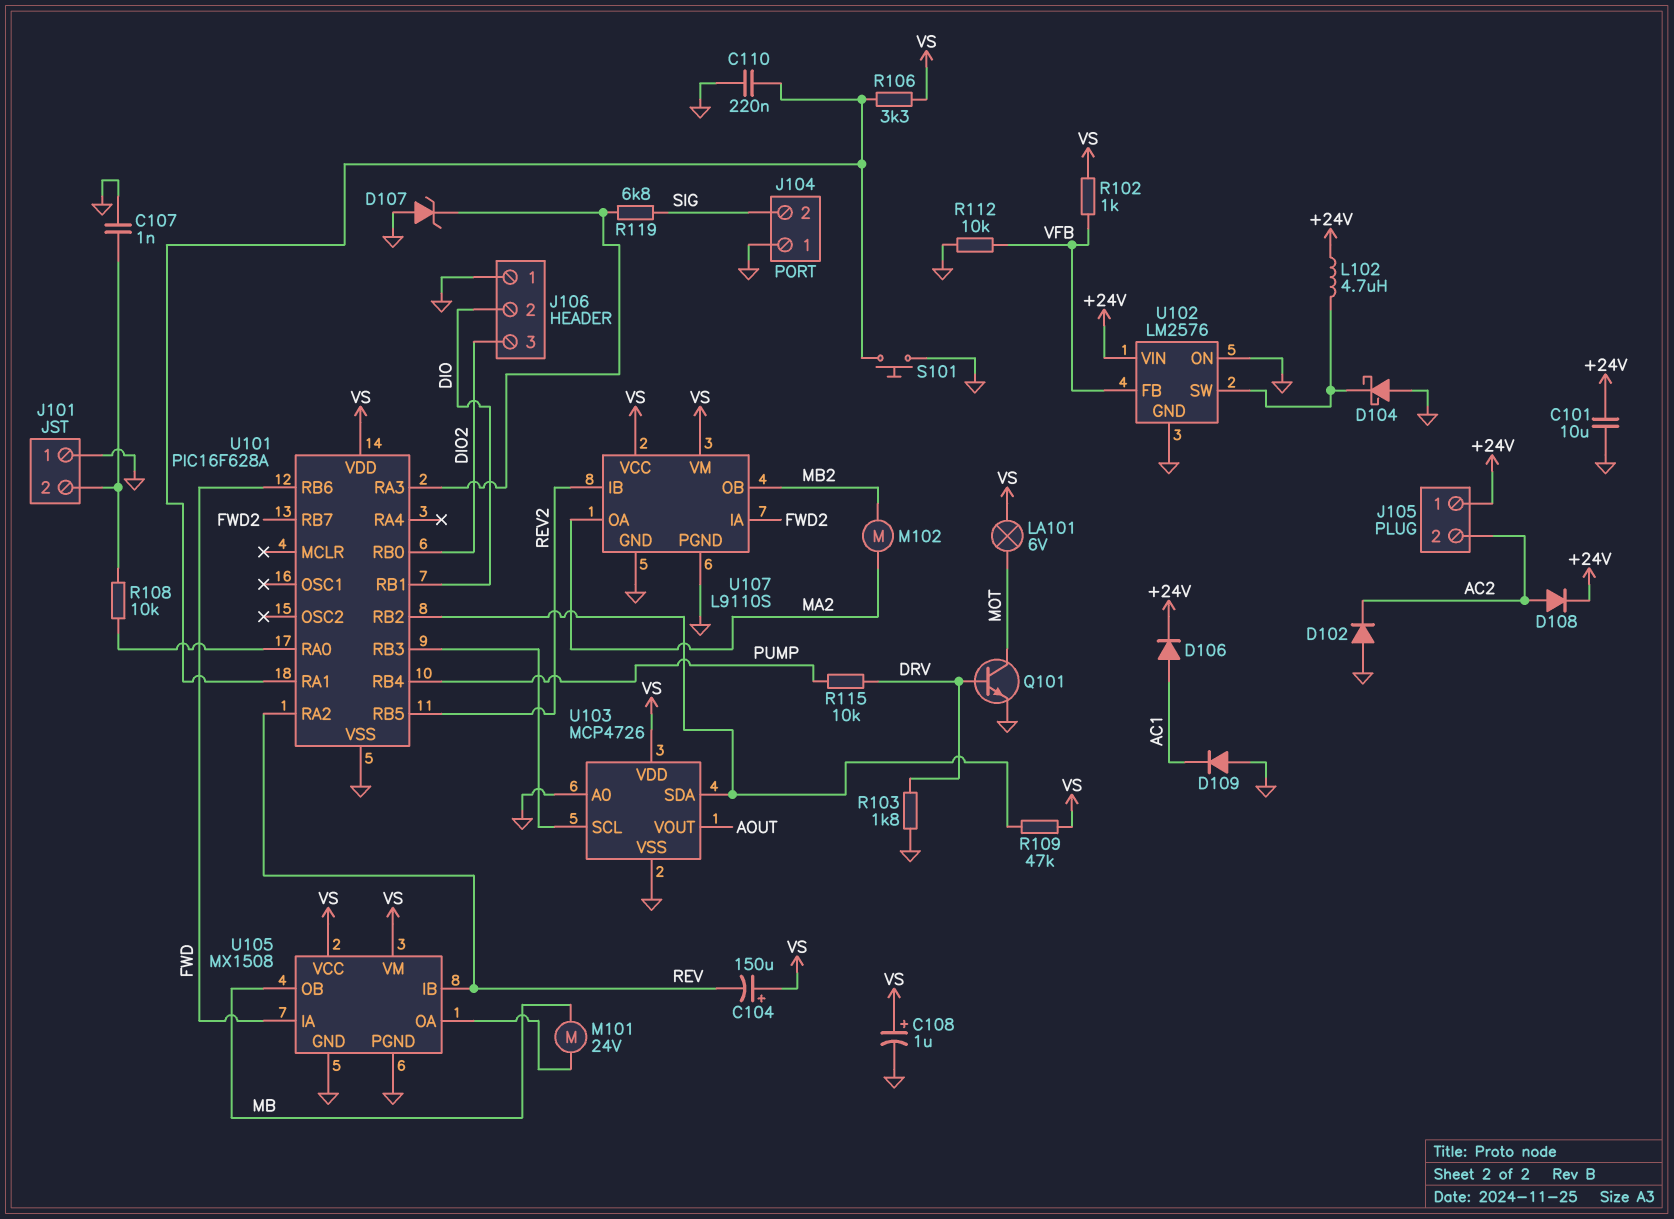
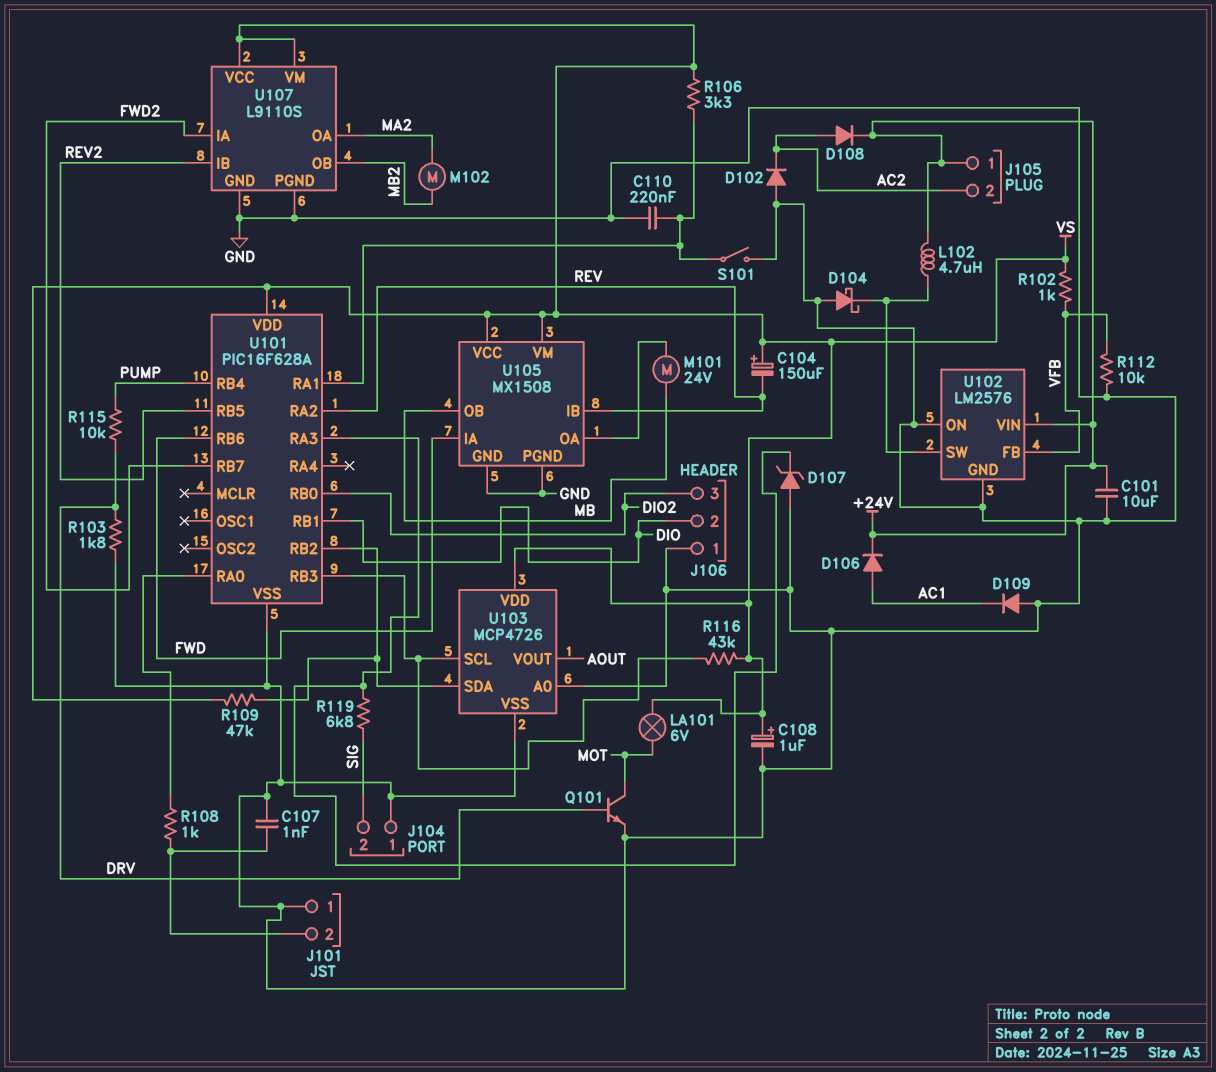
R108: 10k (J101/2, U101/RA0) -> 1k (J101/2, U101/RA0)
R116: none -> 43k (U101/RB3, VS)
S101: button (GND, U101/RA1) -> switch (GND, U101/RA1)

